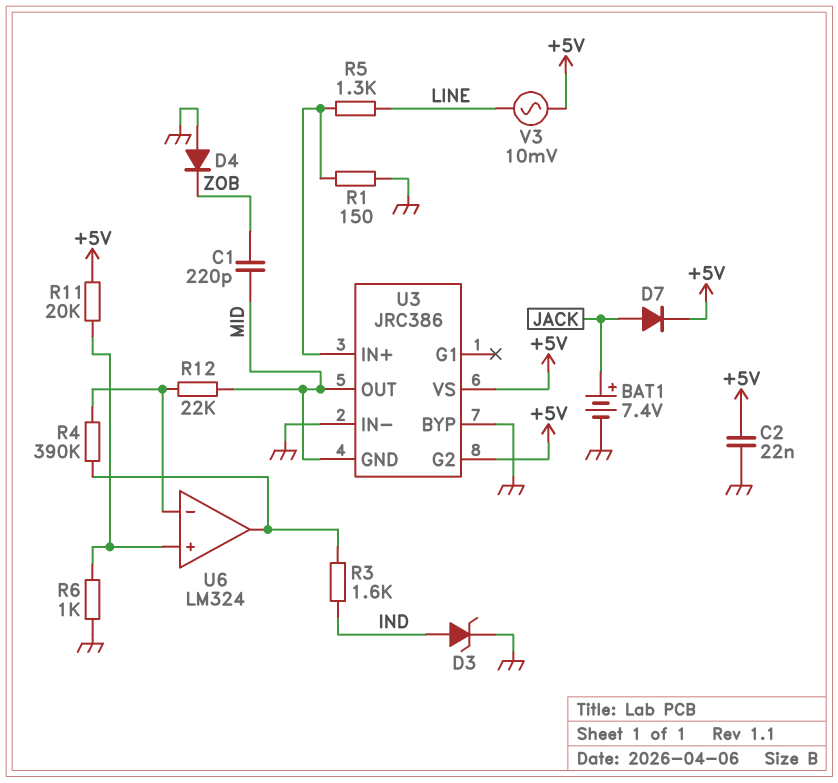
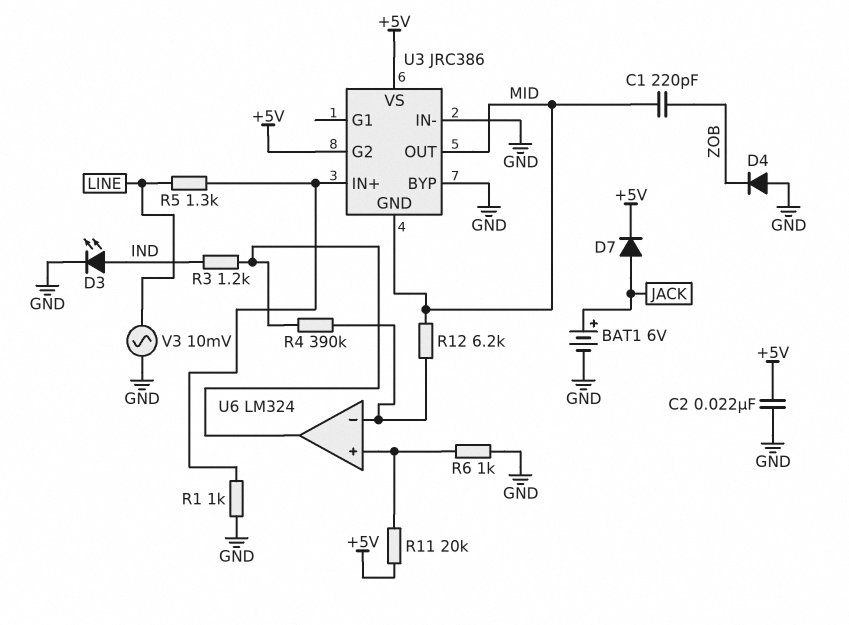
BAT1: 7.4V (plus JACK, minus GND) -> 6V (plus JACK, minus GND)
D3: zener (A IND, K GND) -> LED (A IND, K GND)
R1: 150 (GND, U3/IN+) -> 1k (GND, U3/IN+)
R3: 1.6k (IND, U6/out) -> 1.2k (IND, U6/out)
R12: 22k (MID, U6/in-) -> 6.2k (MID, U6/in-)
V3: AC 10mV (+5V, LINE) -> AC 10mV (GND, LINE)

